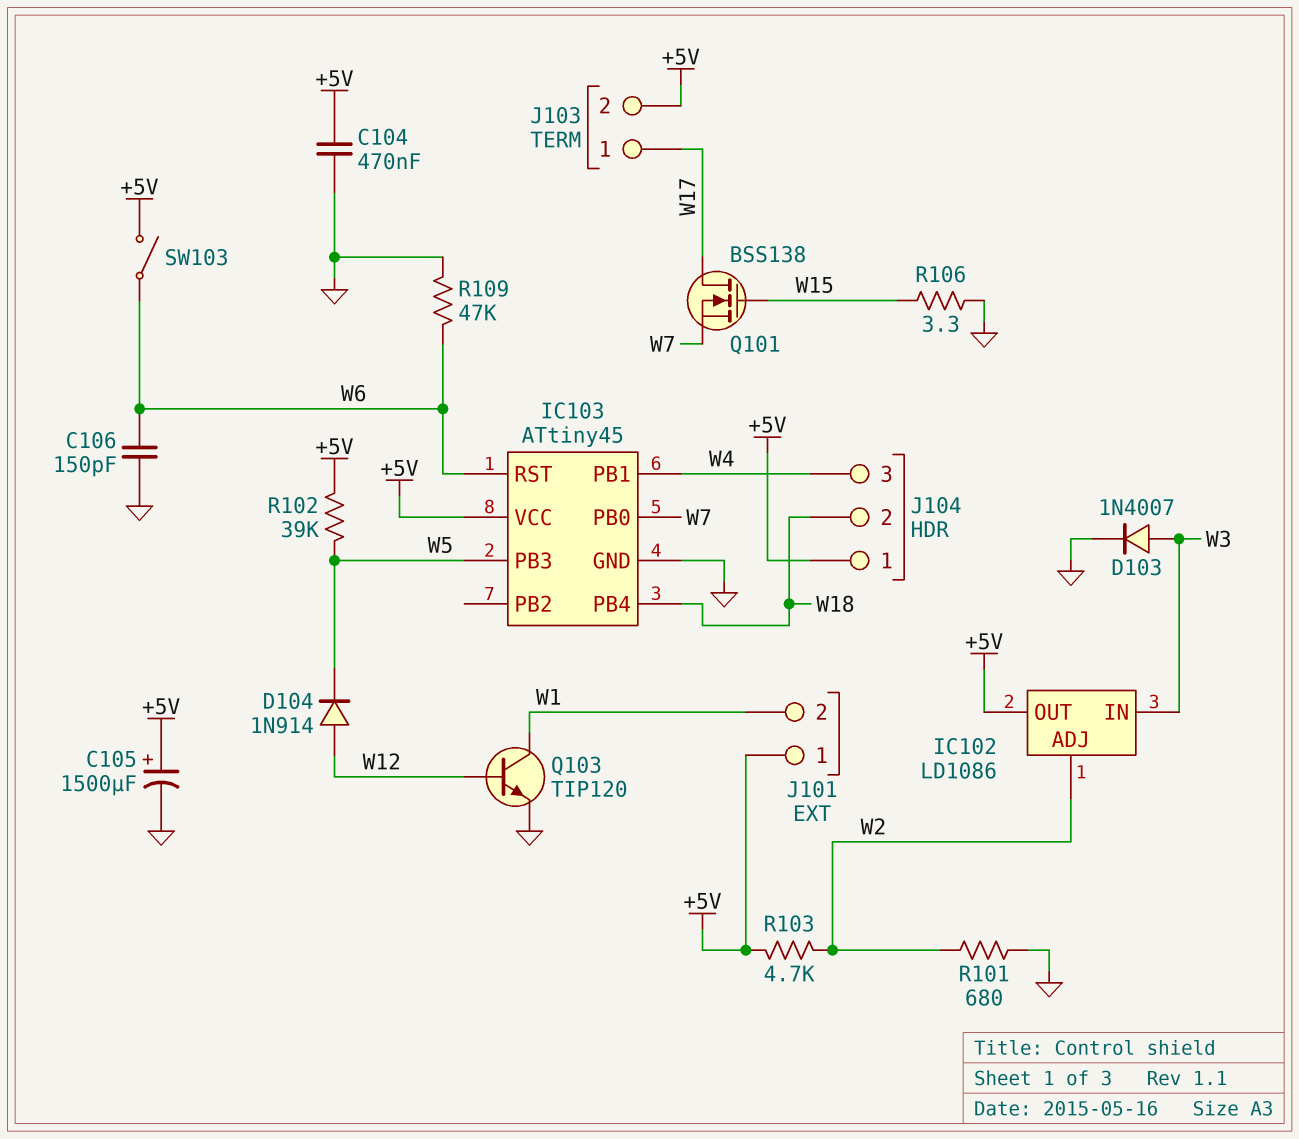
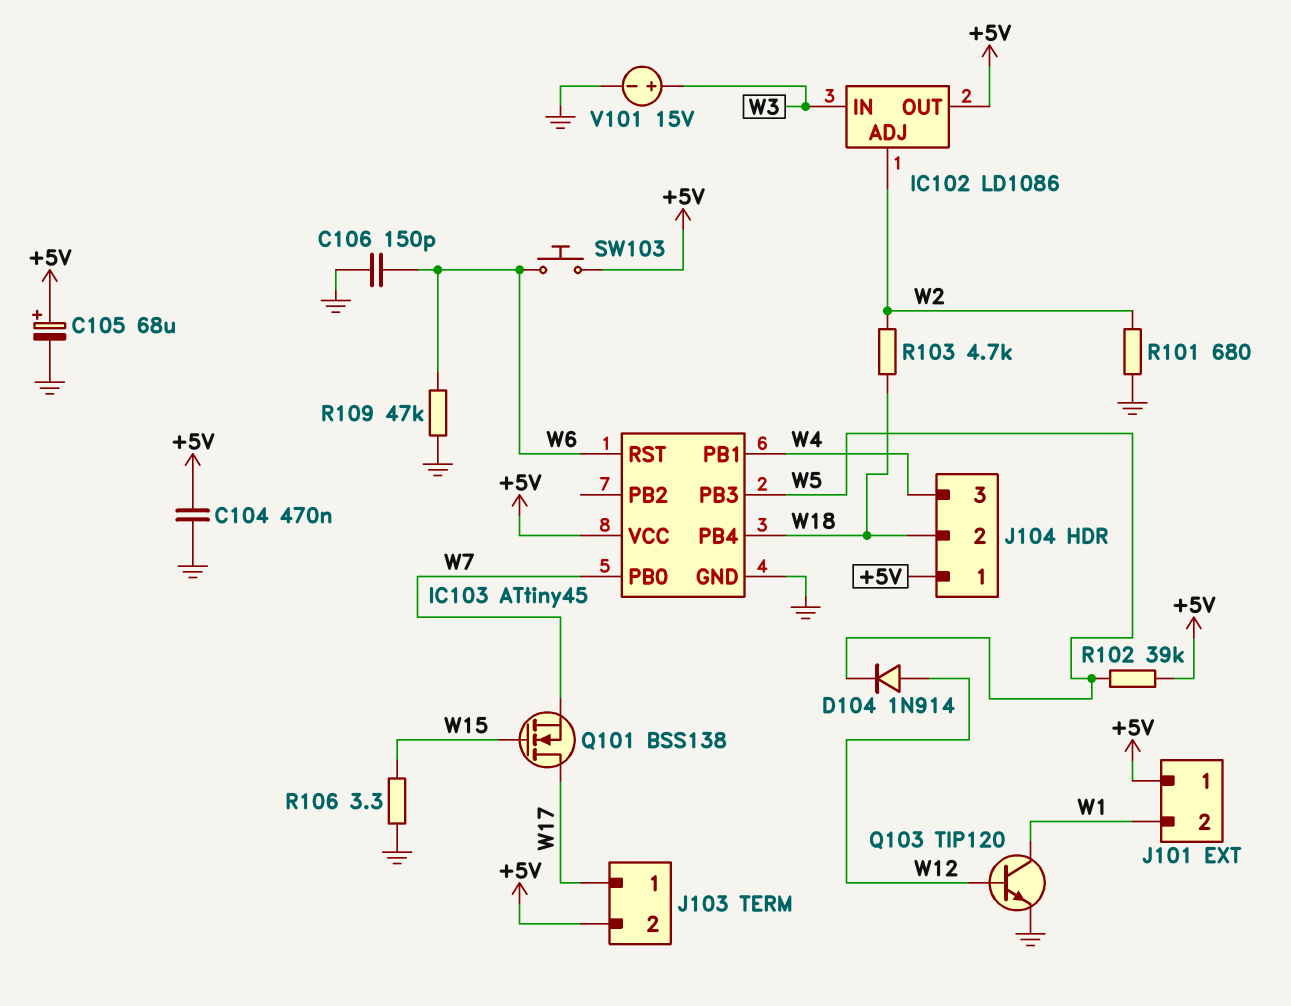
C105: 1500uF (plus +5V, minus GND) -> 68uF (plus +5V, minus GND)
D103: diode 1N4007 (A W3, K GND) -> none
R103: 4.7k (+5V, W2) -> 4.7k (W2, W18)
SW103: switch (+5V, W6) -> button (+5V, W6)
V101: none -> 15V (plus W3, minus GND)

